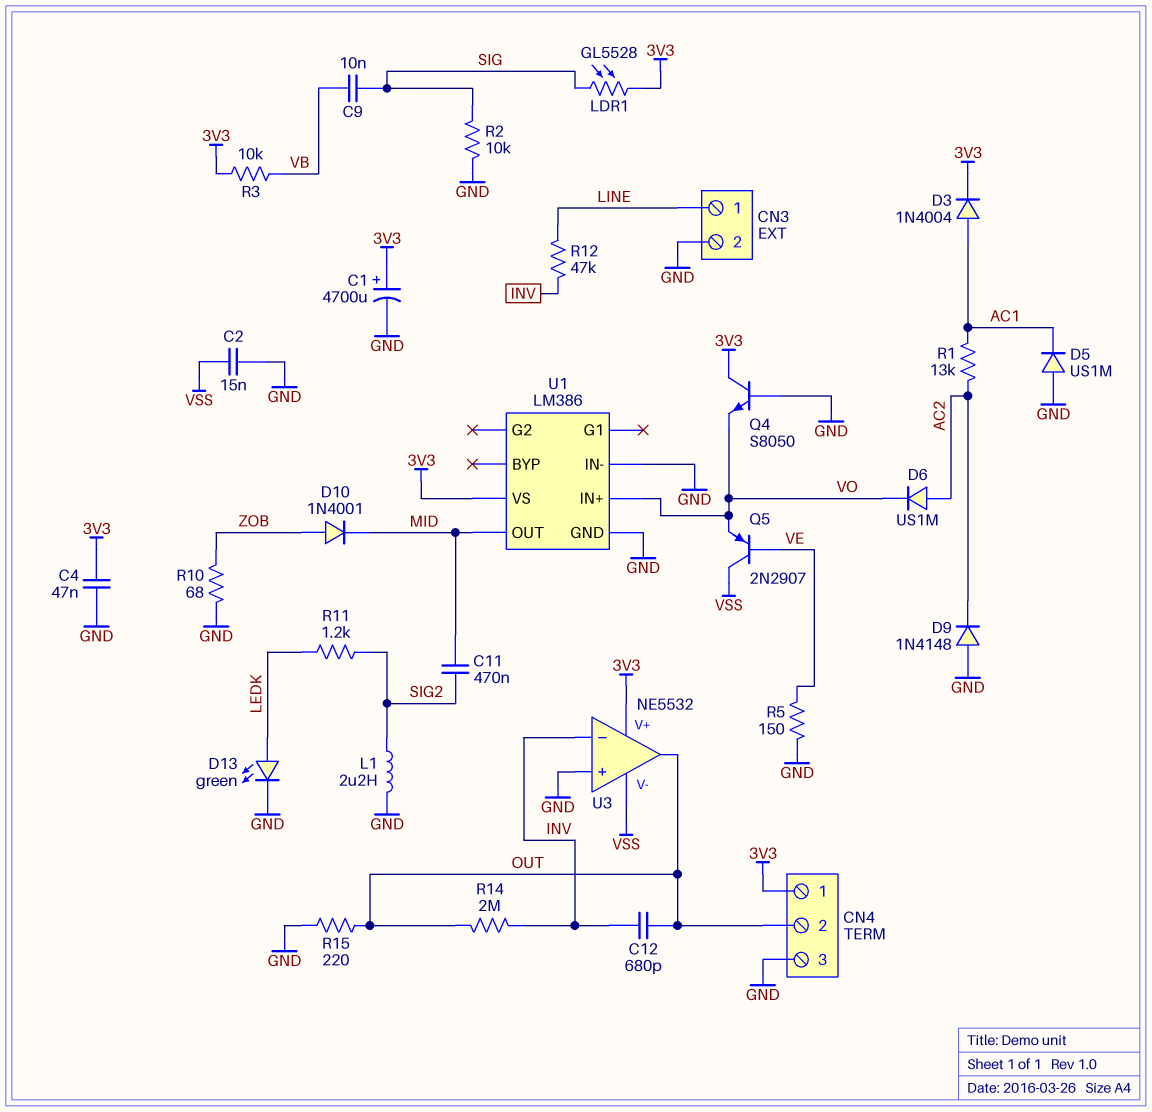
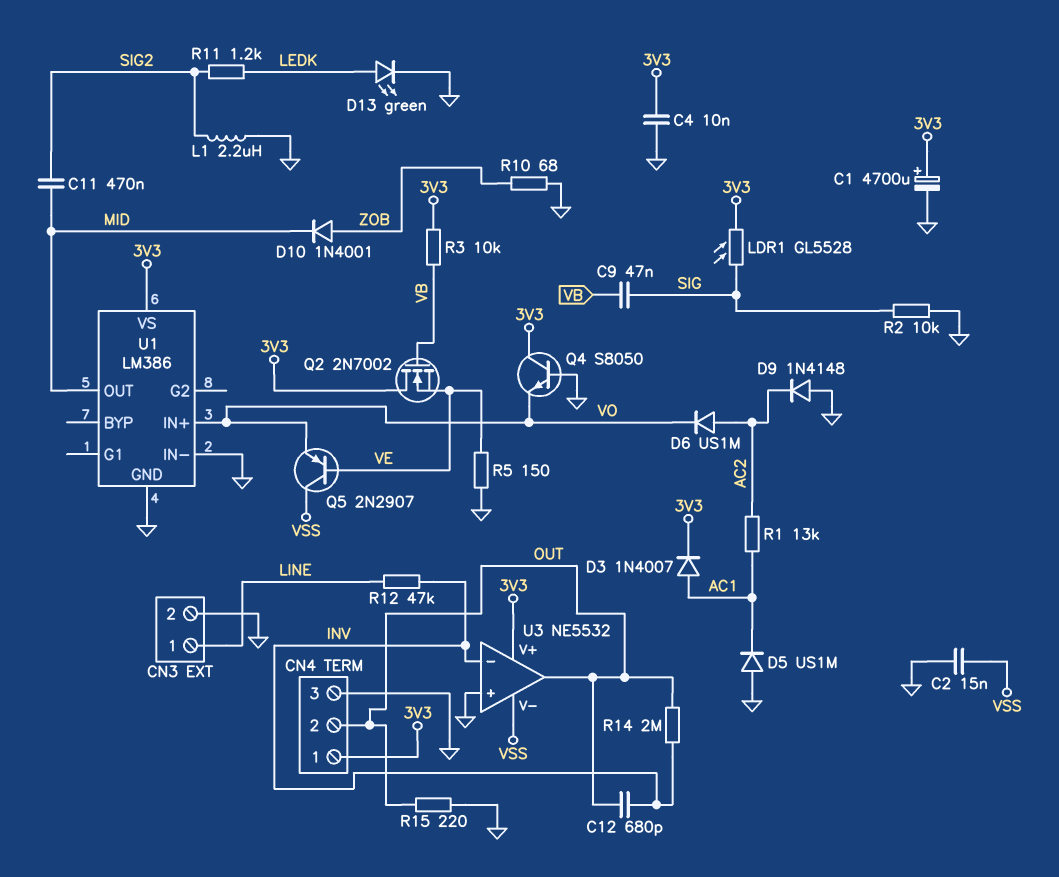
C4: 47nF (3V3, GND) -> 10nF (3V3, GND)
C9: 10nF (SIG, VB) -> 47nF (SIG, VB)
D3: diode 1N4004 (A AC1, K 3V3) -> diode 1N4007 (A AC1, K 3V3)
Q2: none -> NMOS 2N7002 (G VB, D 3V3, S VE)

